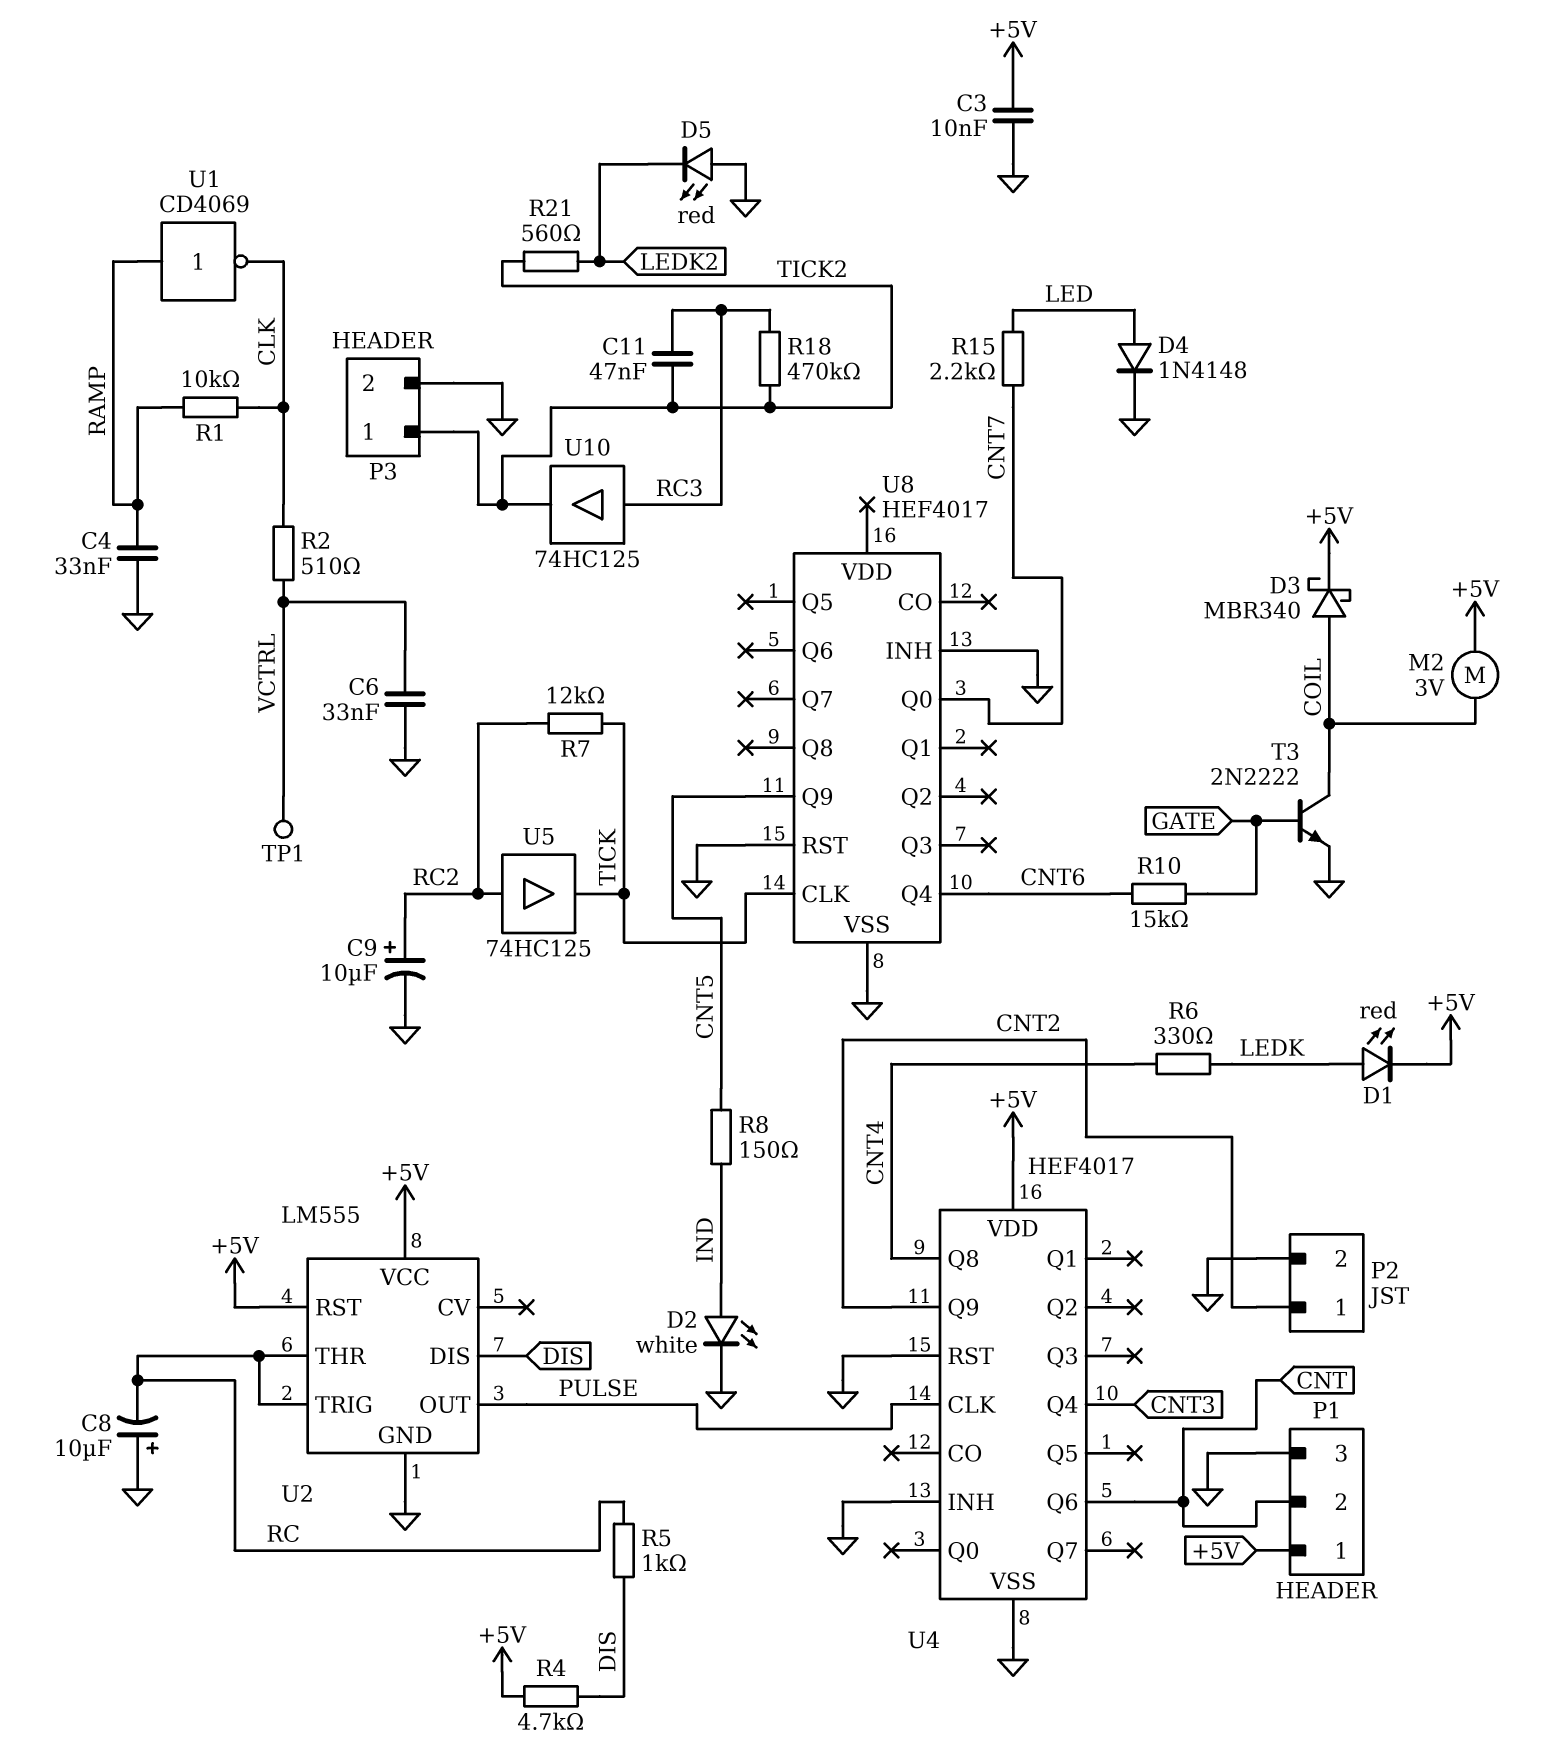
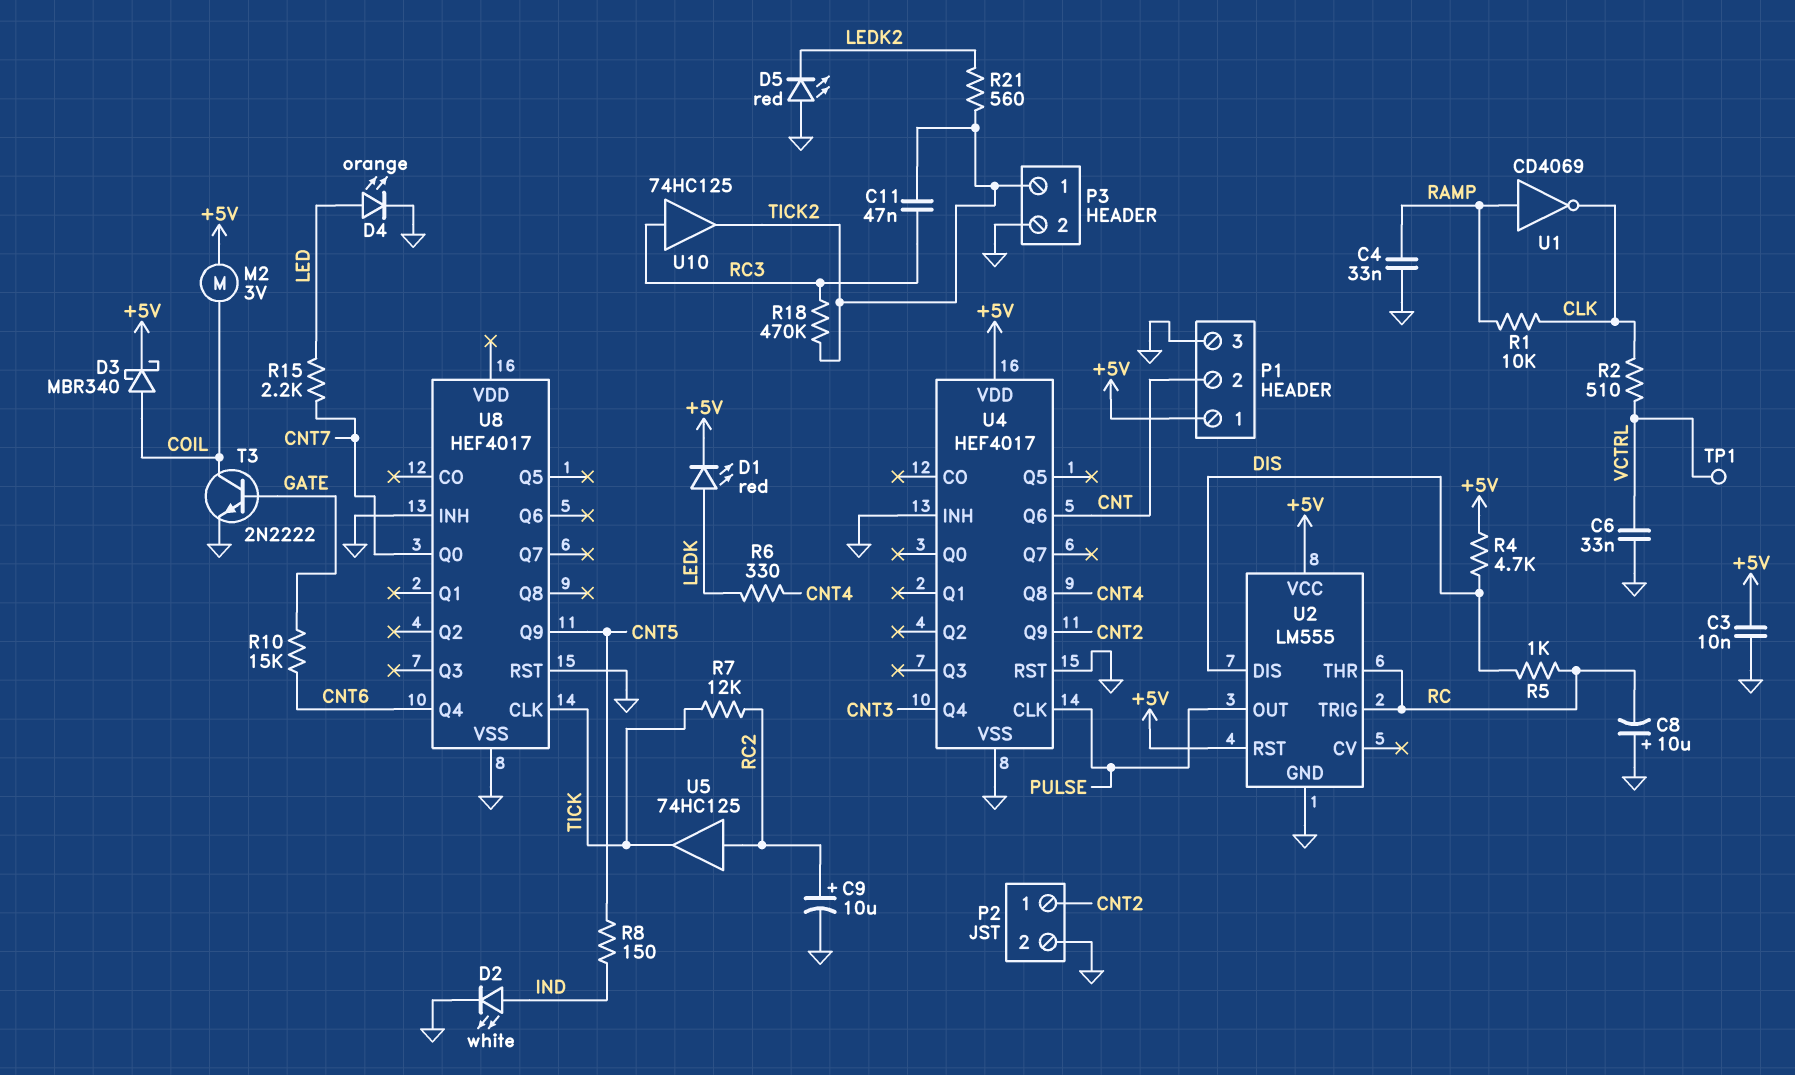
D4: diode 1N4148 (A LED, K GND) -> LED orange (A LED, K GND)

